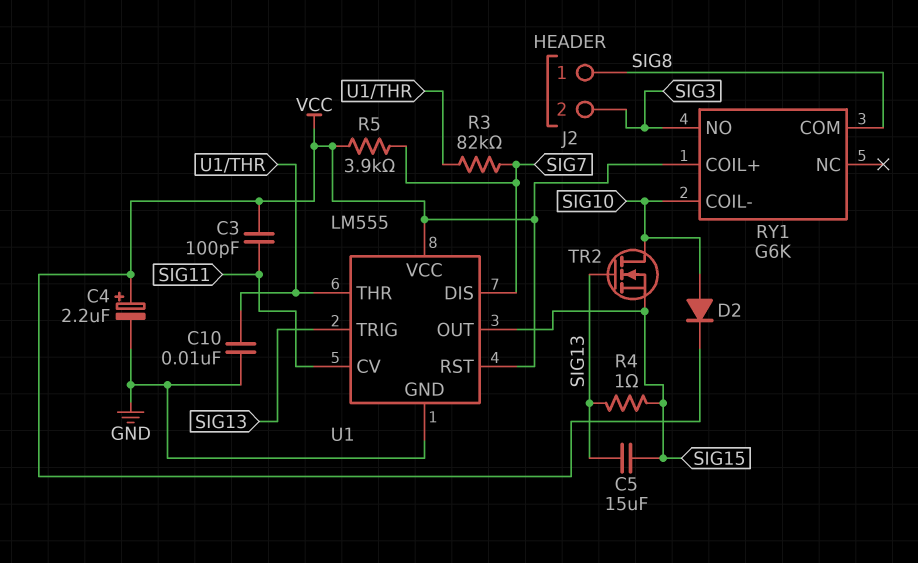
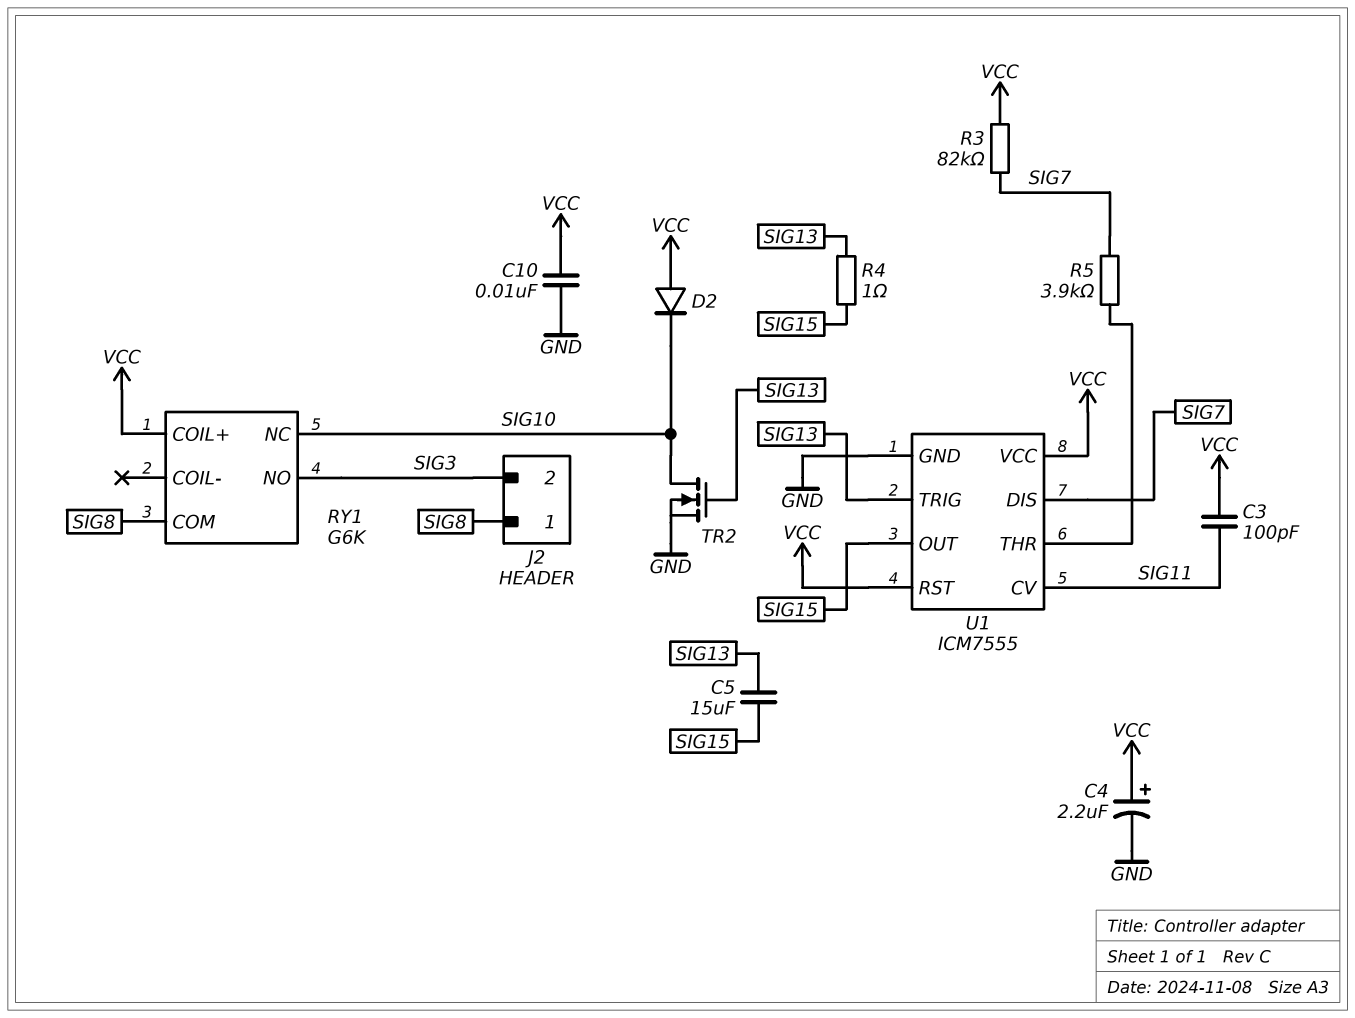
C10: 10nF (GND, U1/THR) -> 10nF (GND, VCC)
D2: diode (A SIG10, K VCC) -> diode (A VCC, K SIG10)
R3: 82k (SIG7, U1/THR) -> 82k (SIG7, VCC)
R5: 3.9k (SIG7, VCC) -> 3.9k (SIG7, U1/THR)
RY1 pin COIL-: SIG10 -> none
RY1 pin NC: none -> SIG10
TR2: NMOS (G SIG13, D SIG10, S SIG15) -> NMOS (G SIG13, D SIG10, S GND)
U1: LM555 -> ICM7555

